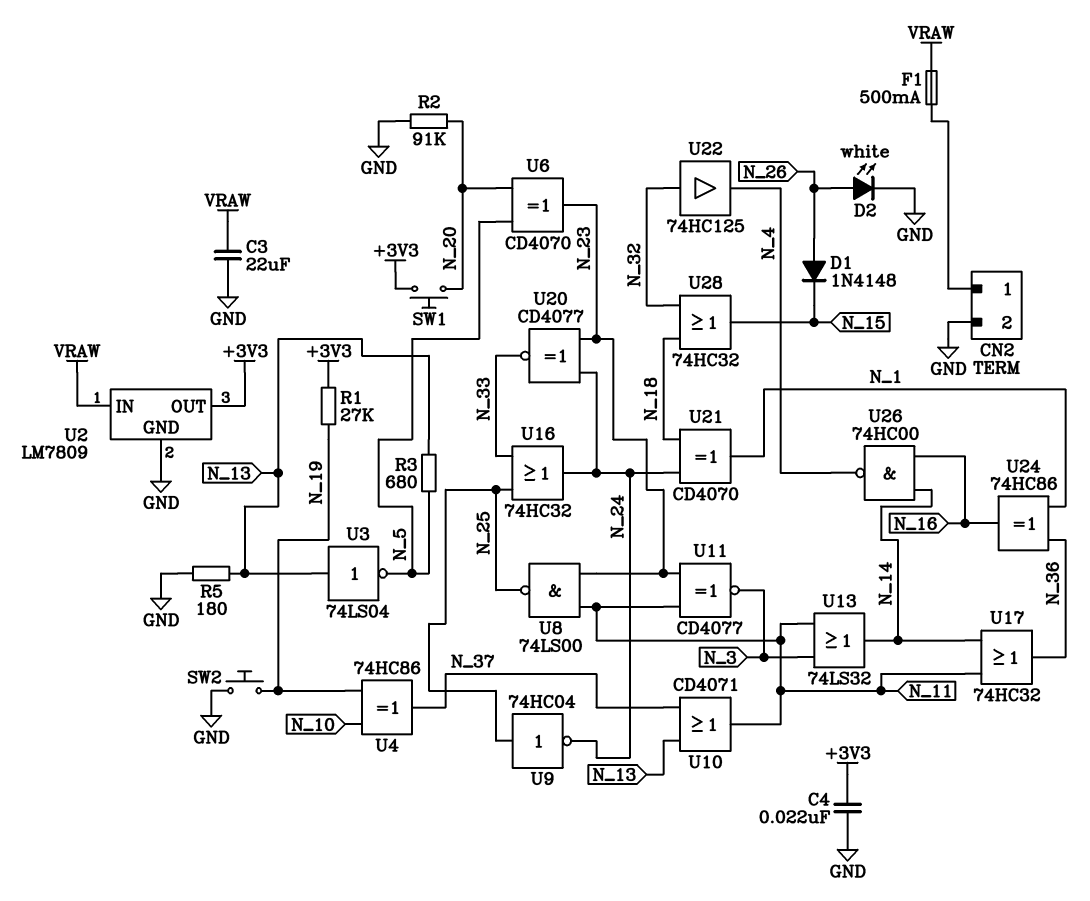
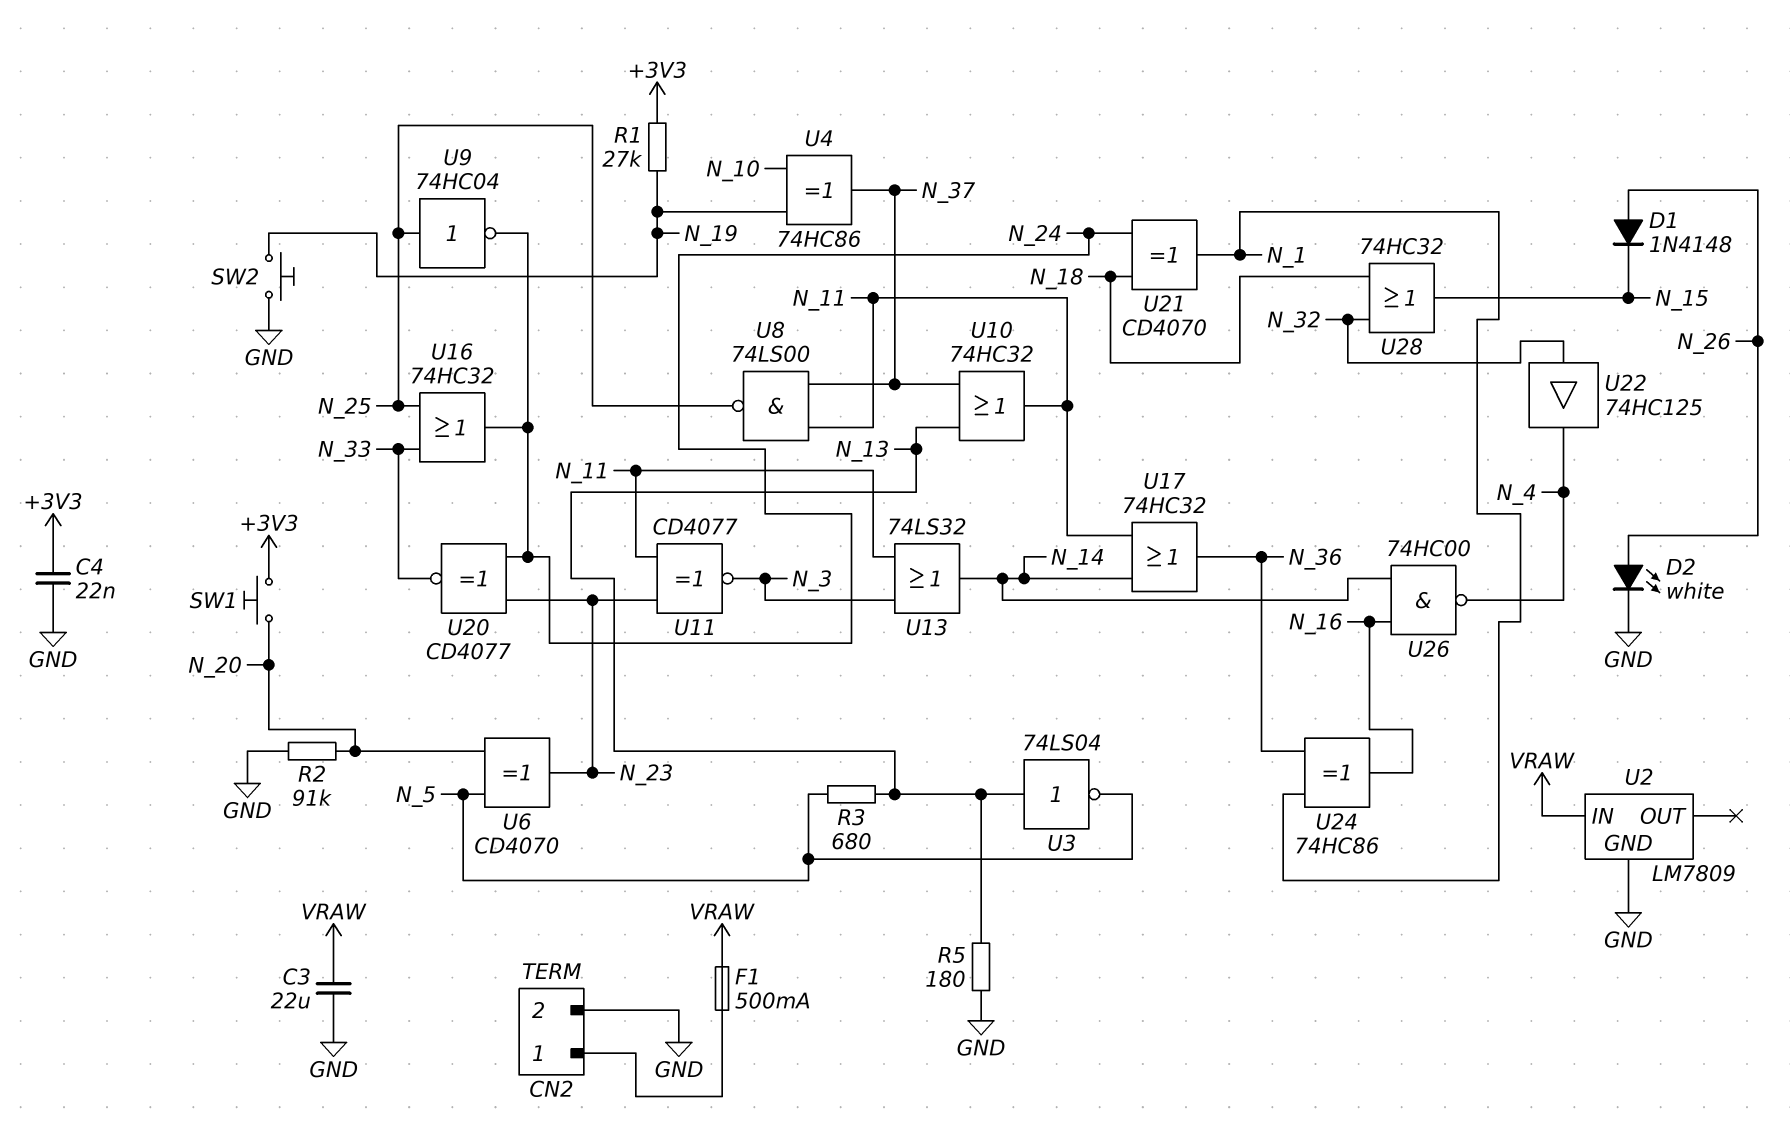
U2 pin OUT: +3V3 -> none
U8: NAND 74LS00 (in N_11, in N_23, out N_25) -> NAND 74LS00 (in N_11, in N_37, out N_25)
U10: OR CD4071 (in N_13, in N_37, out N_11) -> OR 74HC32 (in N_13, in N_37, out N_11)

